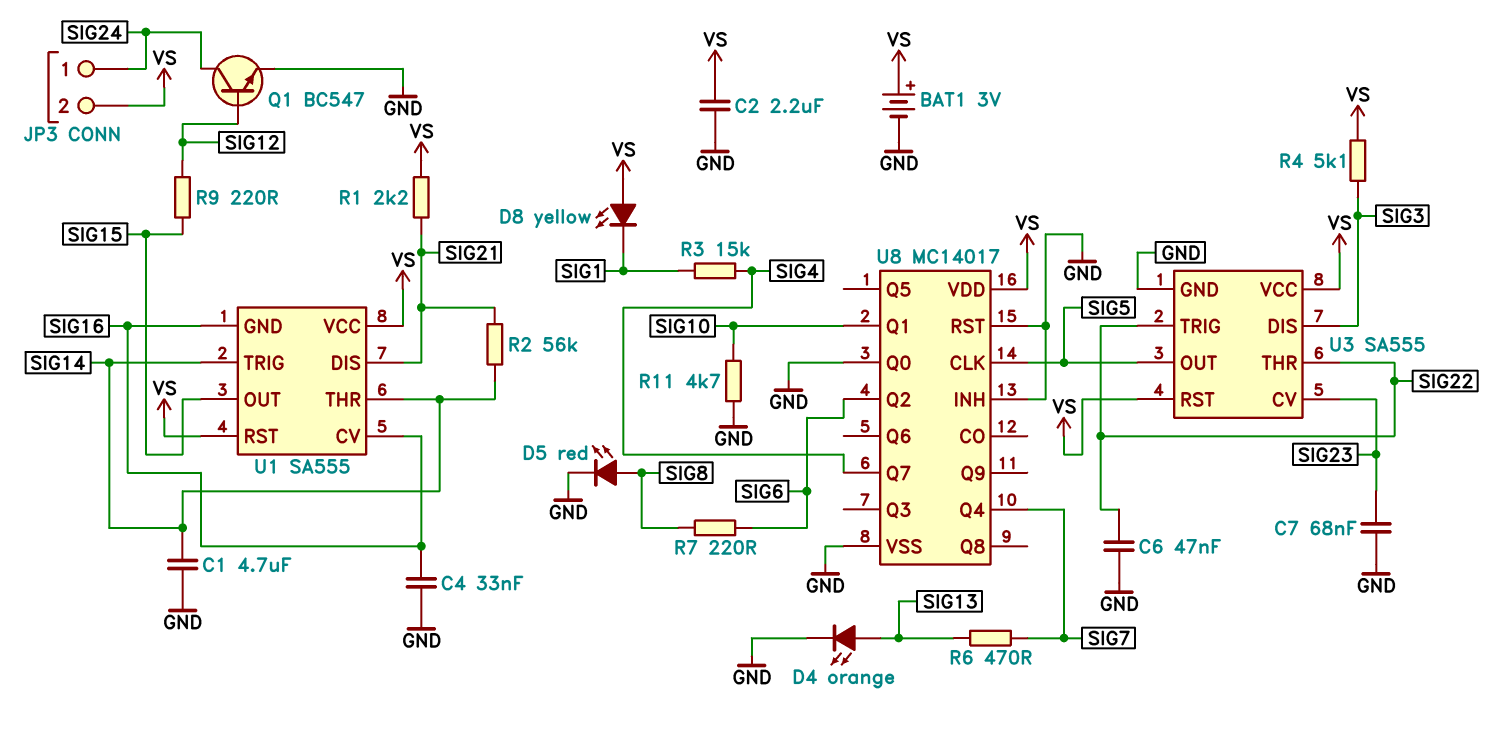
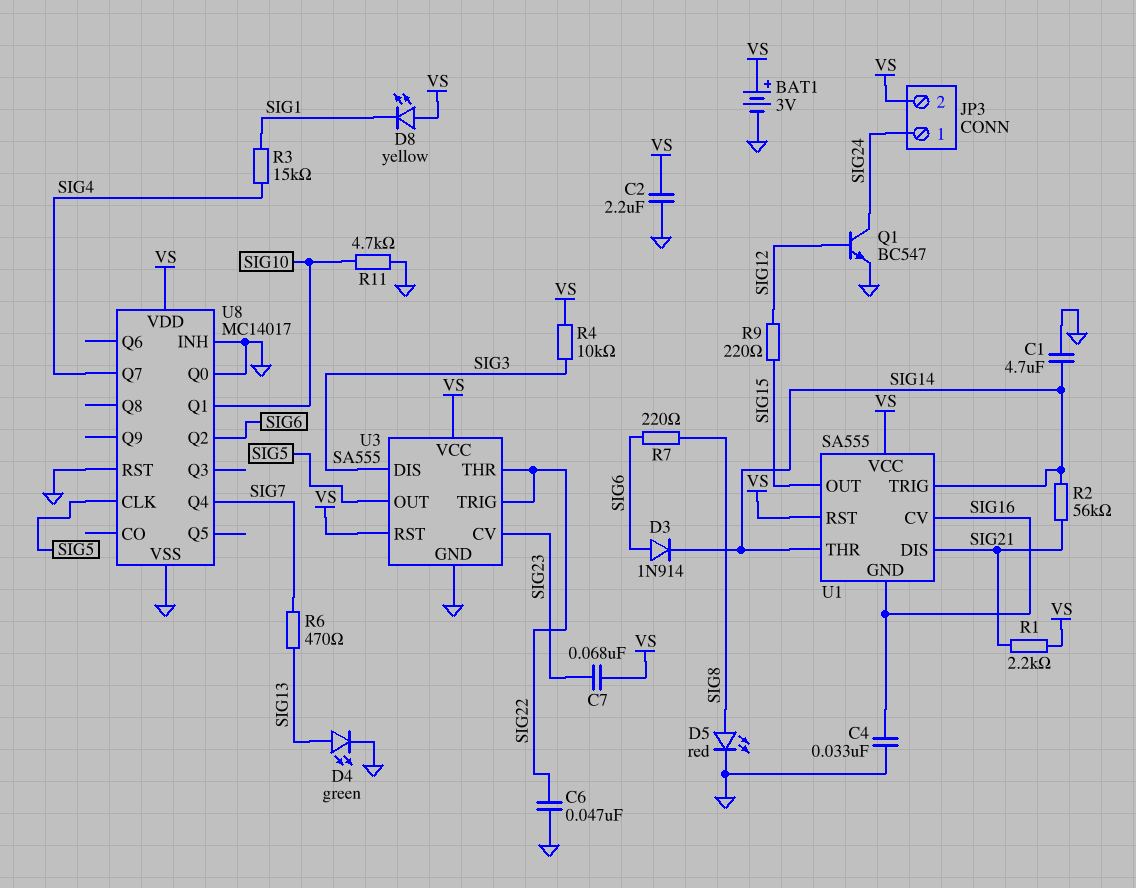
C7: 68nF (GND, SIG23) -> 68nF (SIG23, VS)
D3: none -> diode 1N914 (A SIG6, K SIG14)
D4: LED orange (A SIG13, K GND) -> LED green (A SIG13, K GND)
R4: 5.1k (SIG3, VS) -> 10k (SIG3, VS)

